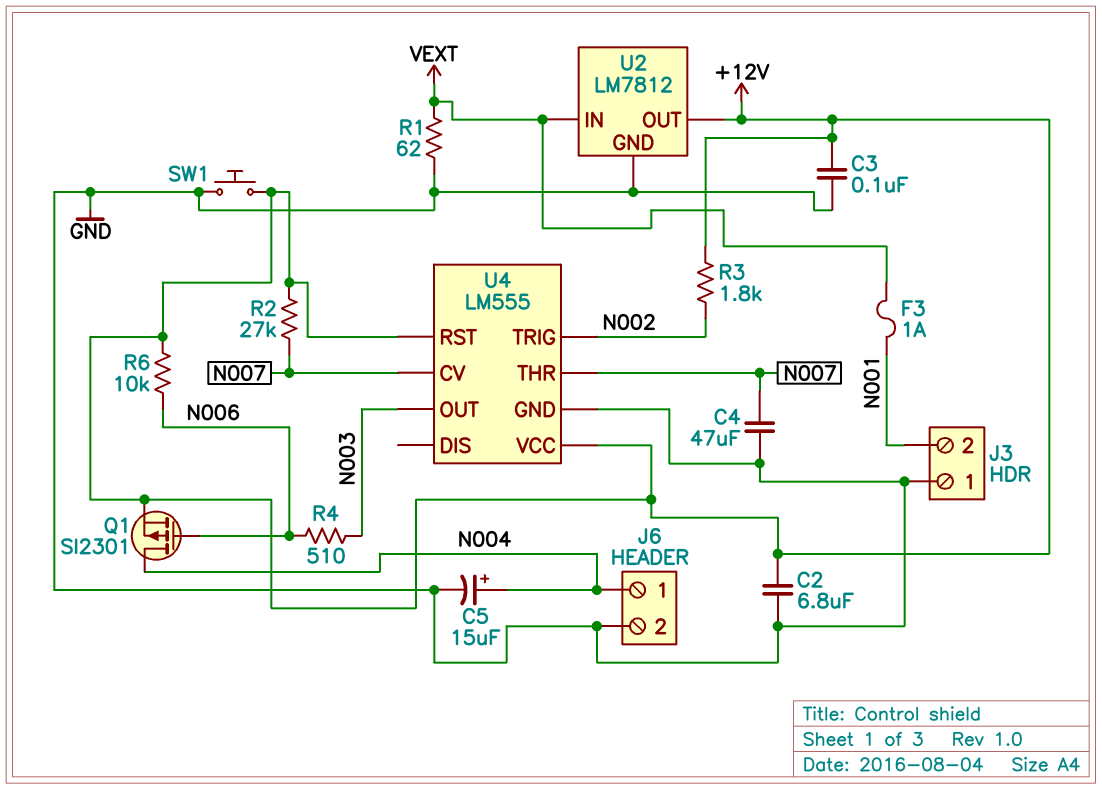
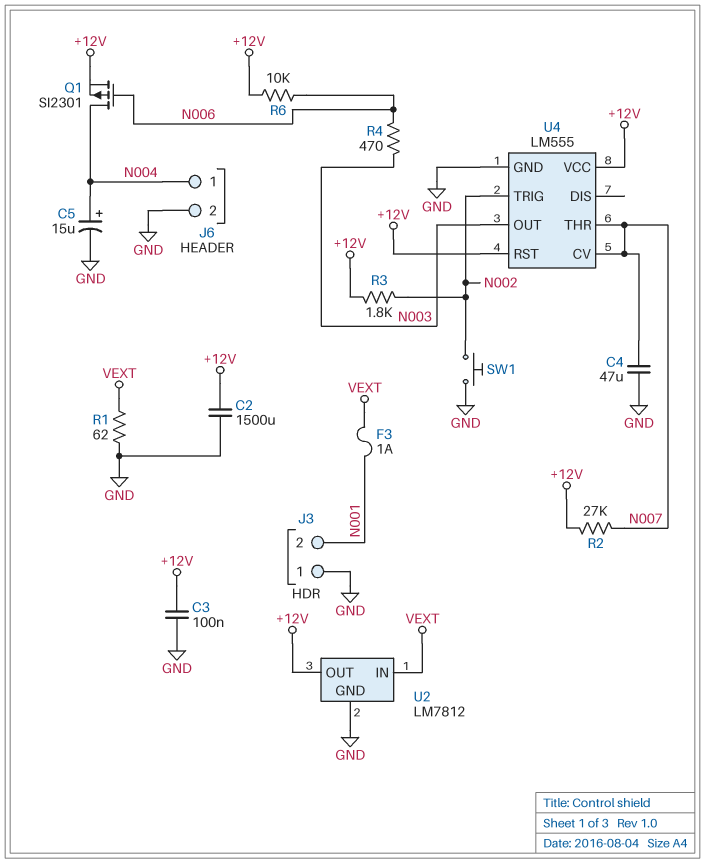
C2: 6.8uF (+12V, GND) -> 1500uF (+12V, GND)
R4: 510 (N003, N006) -> 470 (N003, N006)
SW1: button (+12V, GND) -> button (GND, N002)

